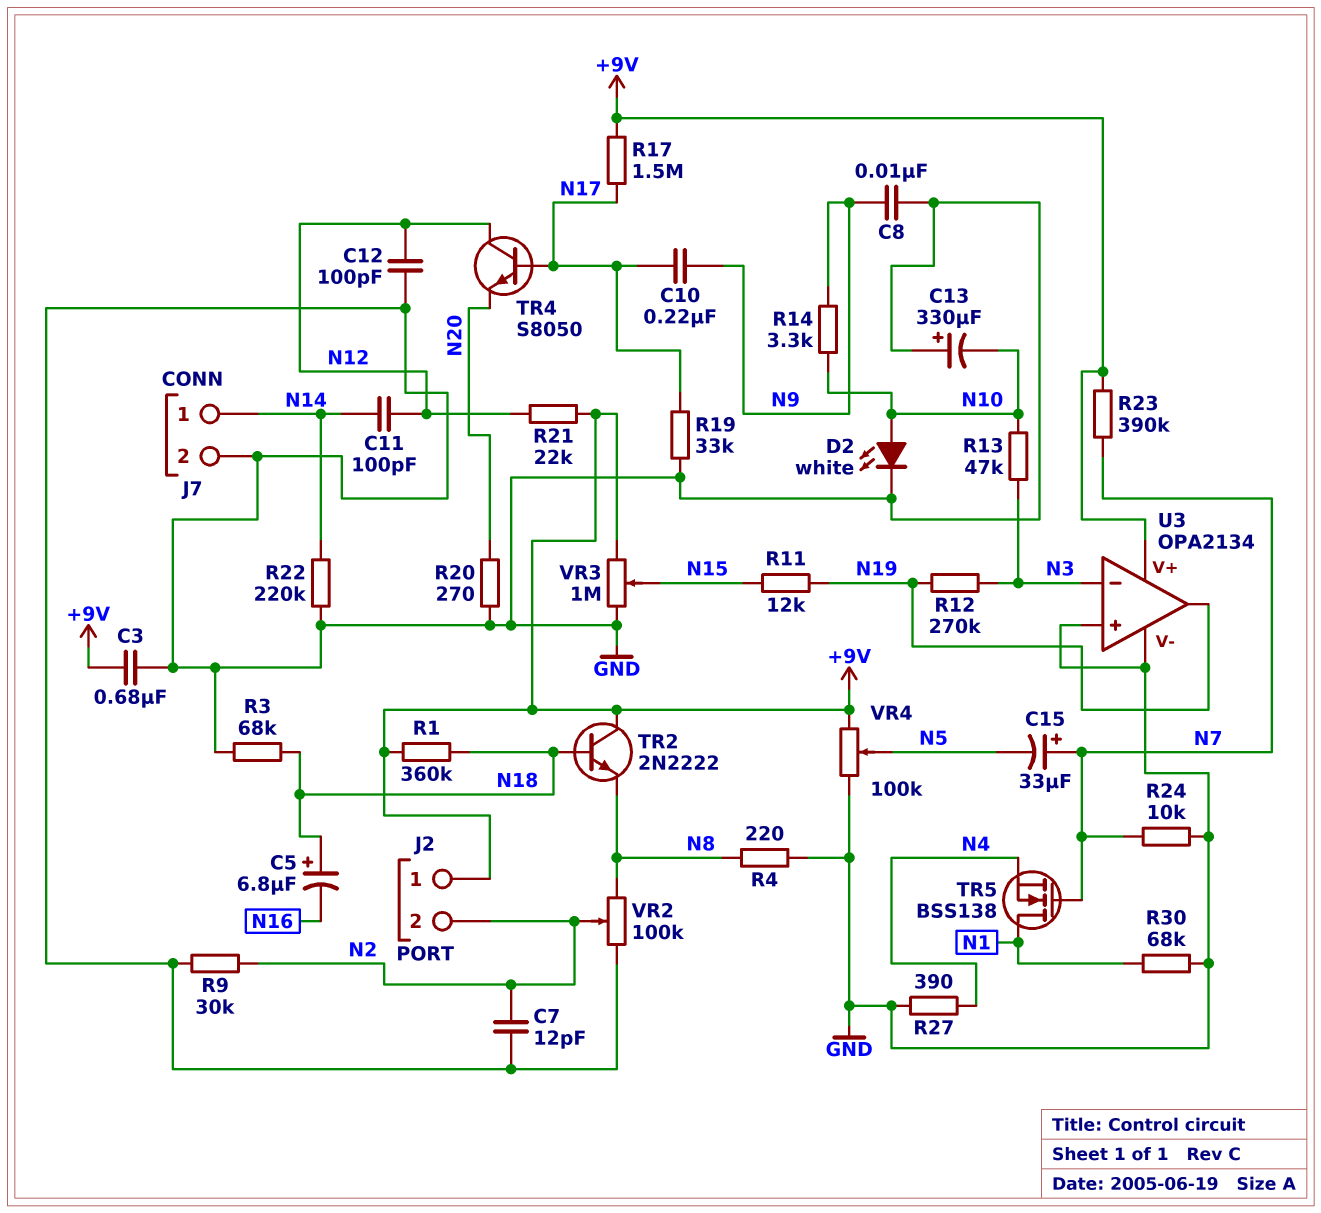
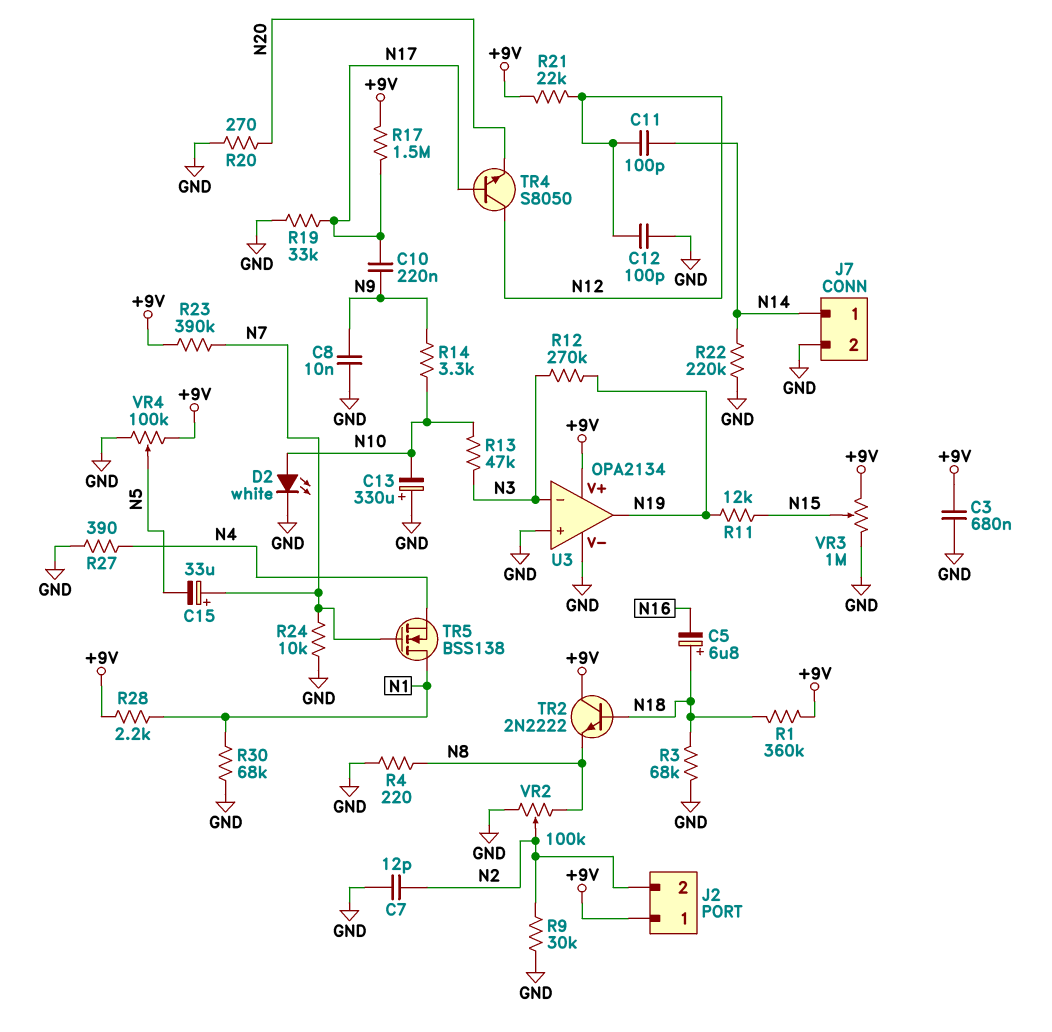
R28: none -> 2.2k (+9V, N1)

